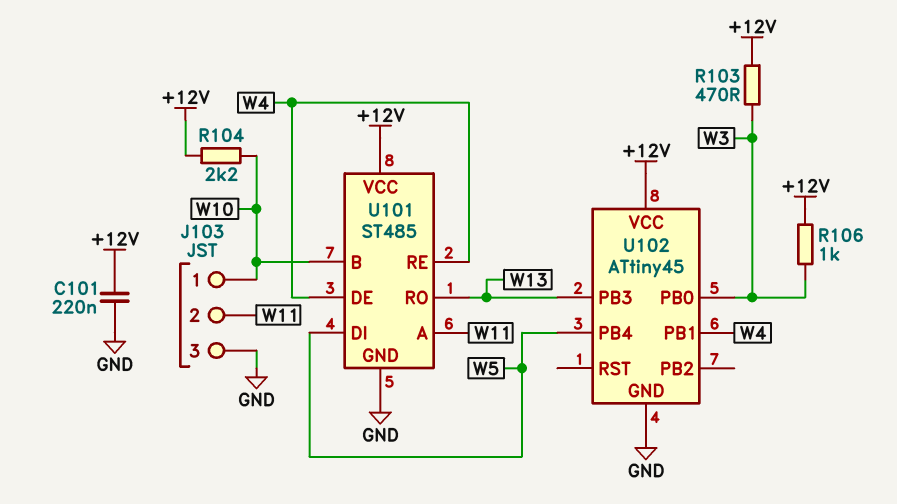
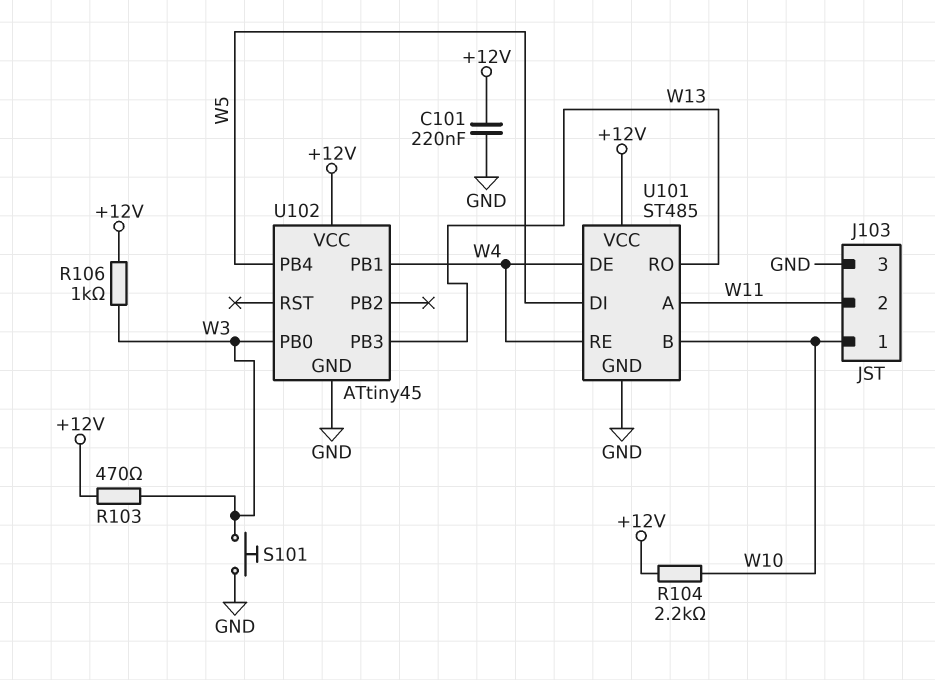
S101: none -> button (GND, W3)

